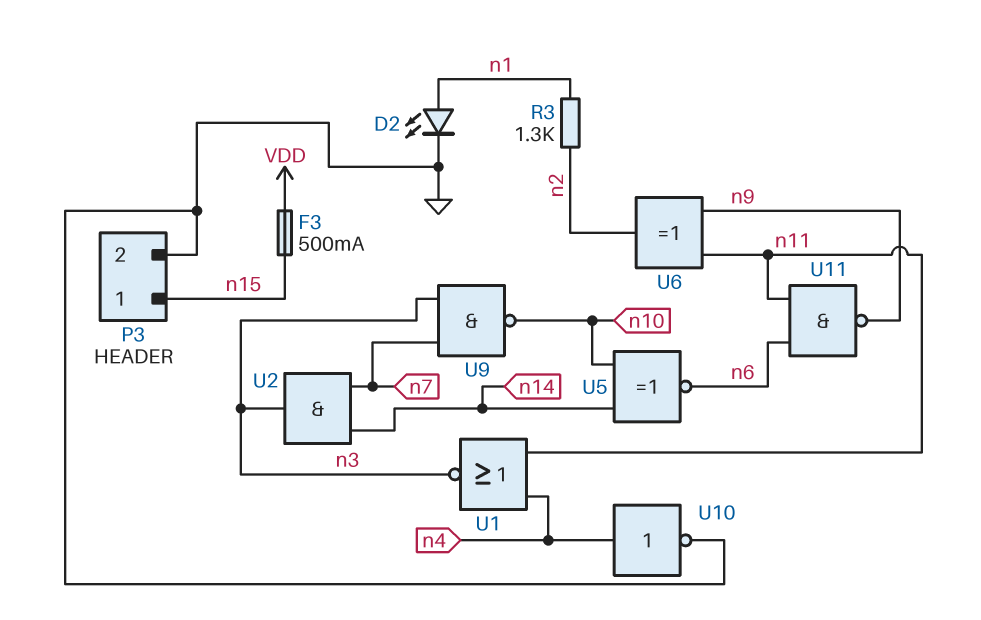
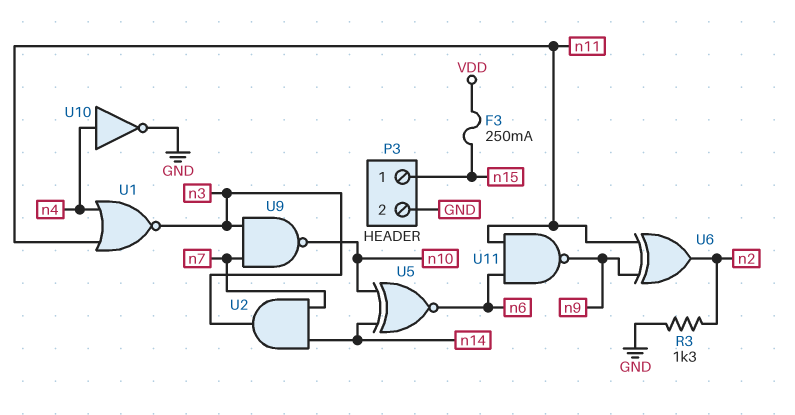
D2: LED (A n1, K GND) -> none
F3: 500mA (VDD, n15) -> 250mA (VDD, n15)
R3: 1.3k (n1, n2) -> 1.3k (GND, n2)

